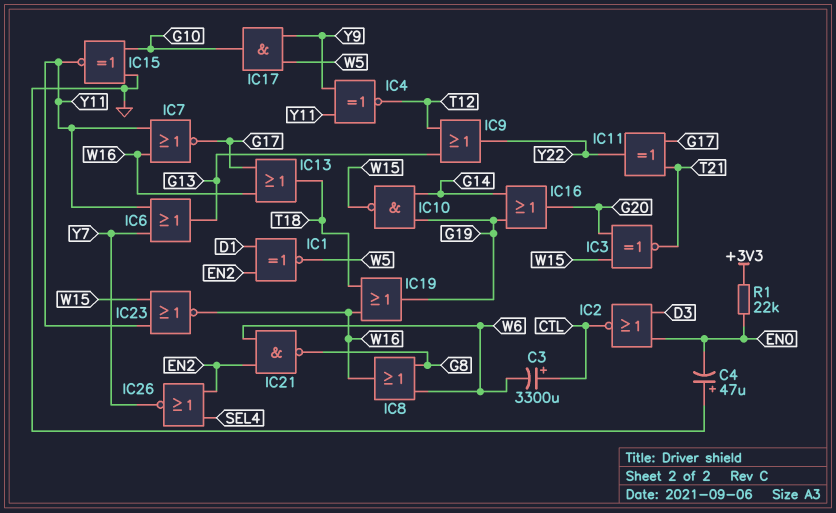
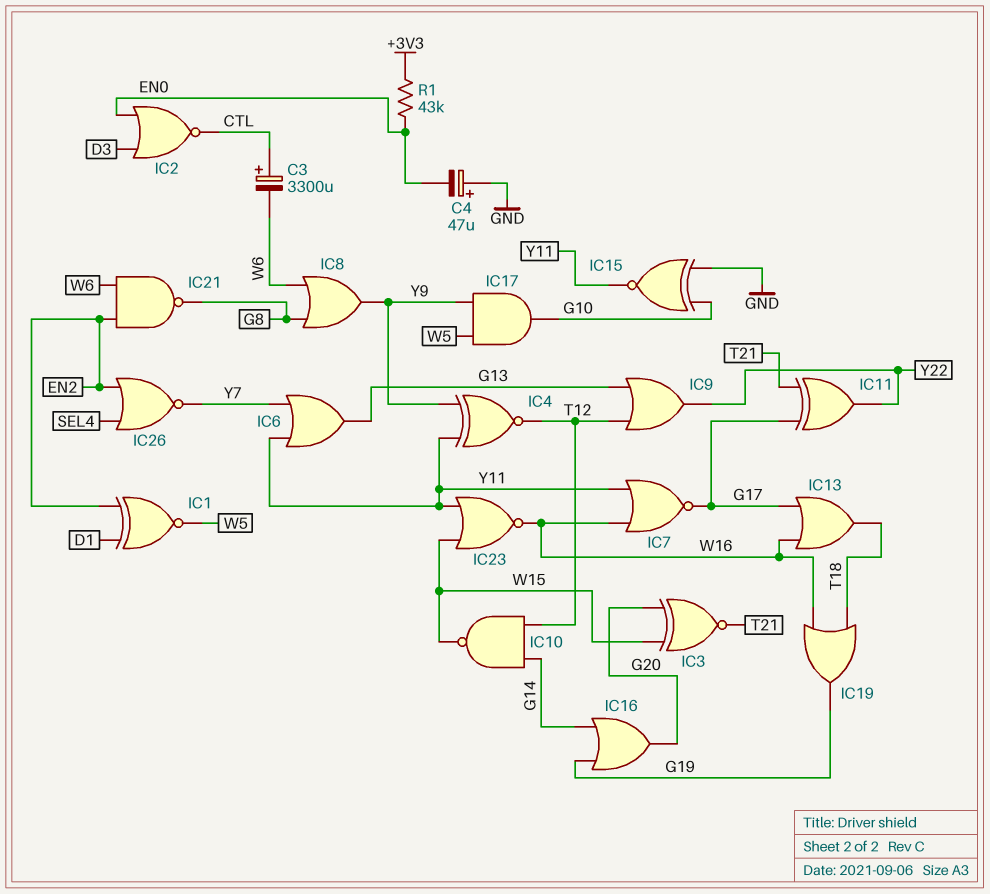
IC8: OR (in G8, in W6, out W16) -> OR (in G8, in W6, out Y9)
IC10: NAND (in G14, in G19, out W15) -> NAND (in G14, in T12, out W15)
R1: 22k (+3V3, EN0) -> 43k (+3V3, EN0)

